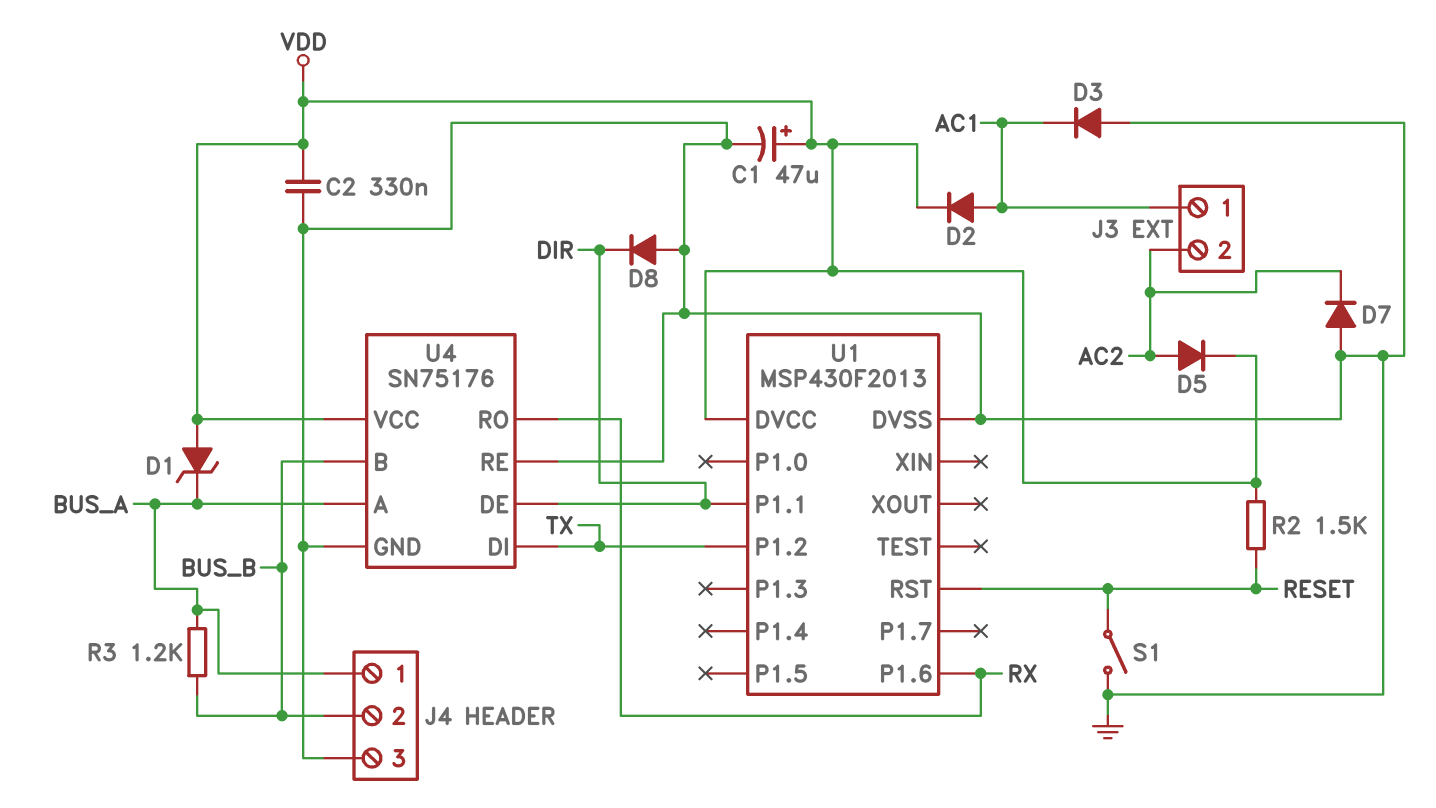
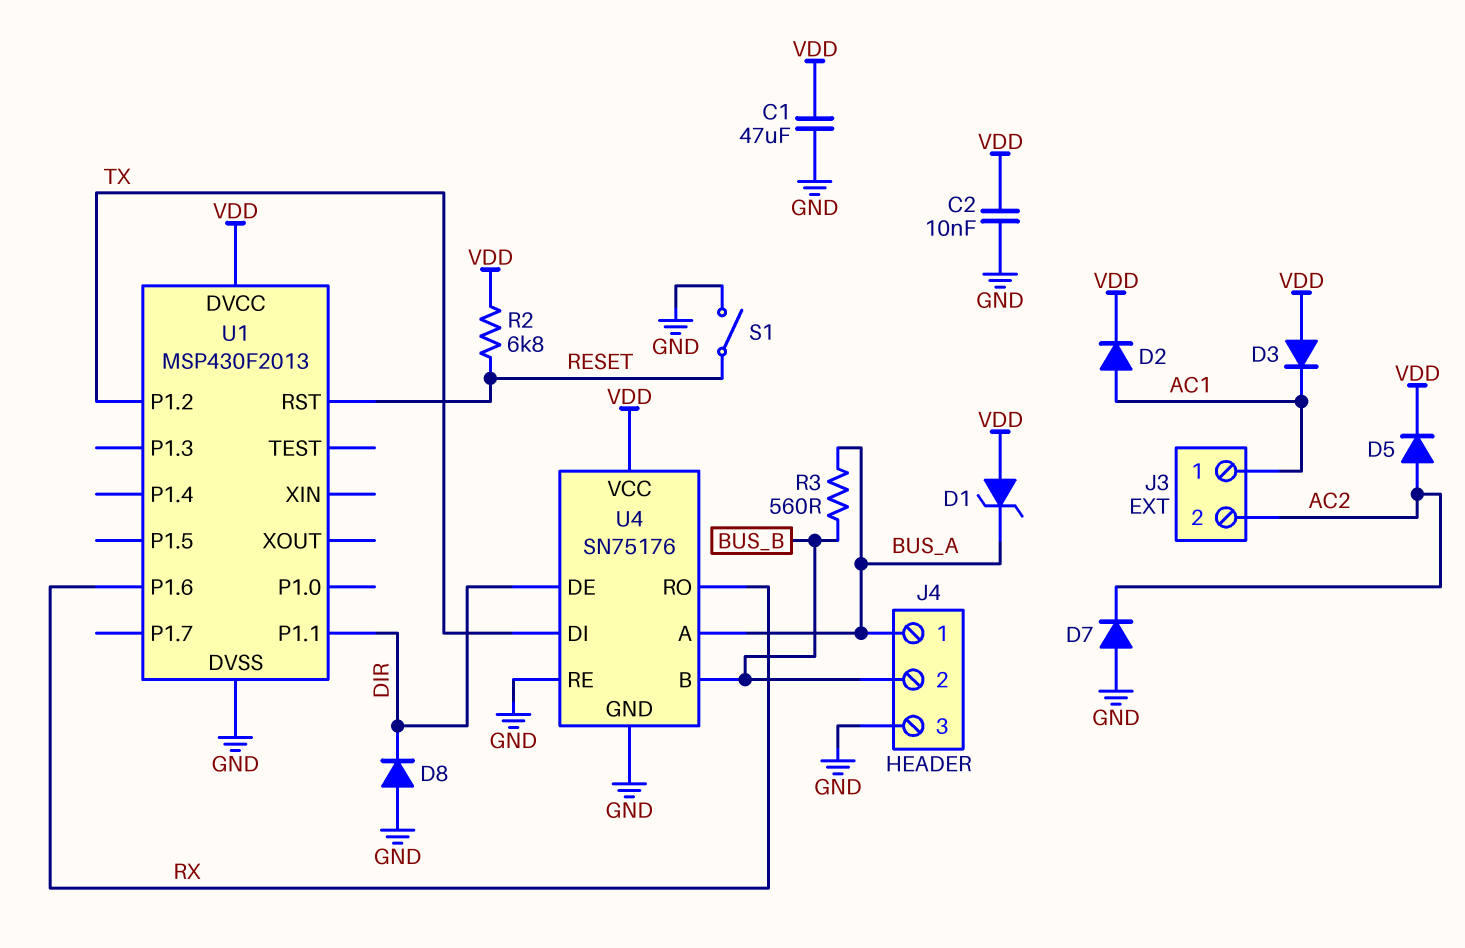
C1: 47uF (plus VDD, minus GND) -> 47uF (GND, VDD)
C2: 330nF (GND, VDD) -> 10nF (GND, VDD)
D3: diode (A GND, K AC1) -> diode (A VDD, K AC1)
R2: 1.5k (RESET, VDD) -> 6.8k (RESET, VDD)
R3: 1.2k (BUS_A, BUS_B) -> 560 (BUS_A, BUS_B)

